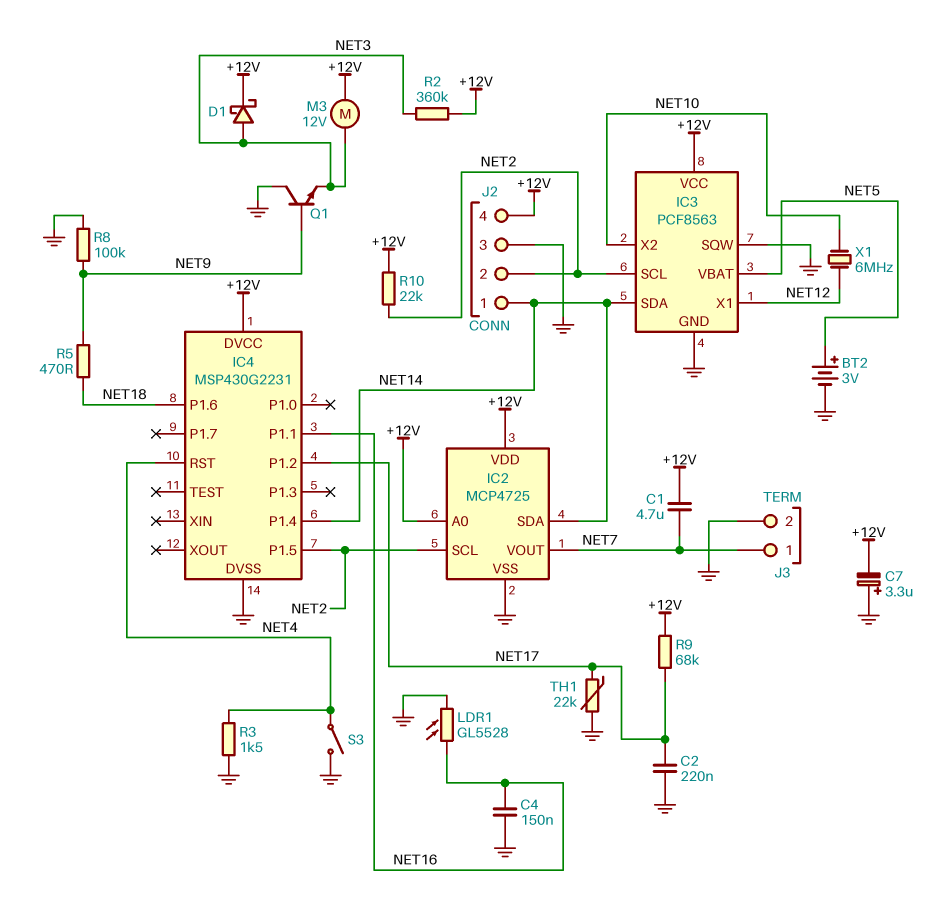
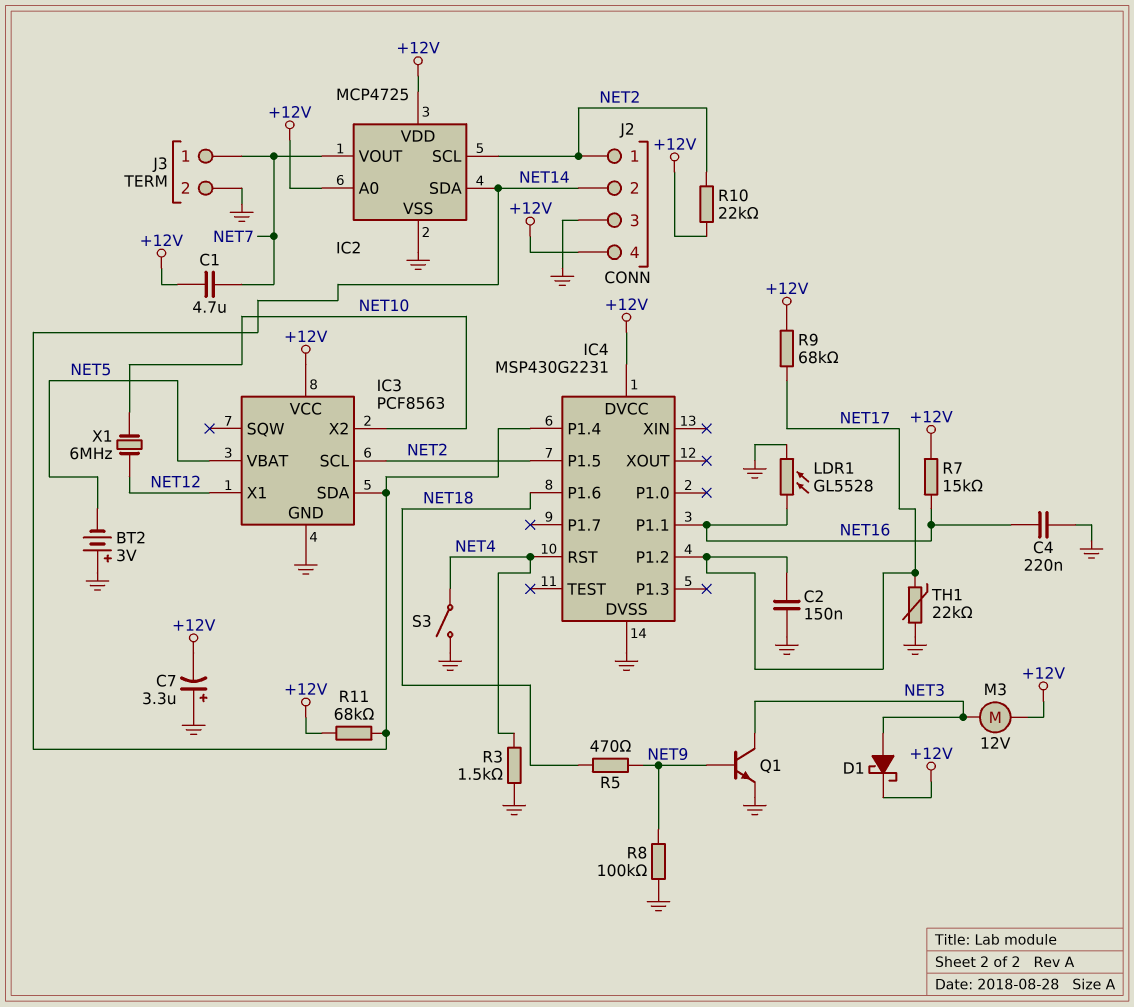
BT2: 3V (plus NET5, minus GND) -> 3V (plus GND, minus NET5)
C2: 220nF (GND, NET17) -> 150nF (GND, NET17)
C4: 150nF (GND, NET16) -> 220nF (GND, NET16)
IC3 pin SQW: GND -> none
J2 pin 1: NET14 -> NET2
J2 pin 2: NET2 -> NET14
Q1: NPN (B NET9, C GND, E NET3) -> NPN (B NET9, C NET3, E GND)
R2: 360k (+12V, NET3) -> none
R7: none -> 15k (+12V, NET16)
R11: none -> 68k (+12V, NET14)

